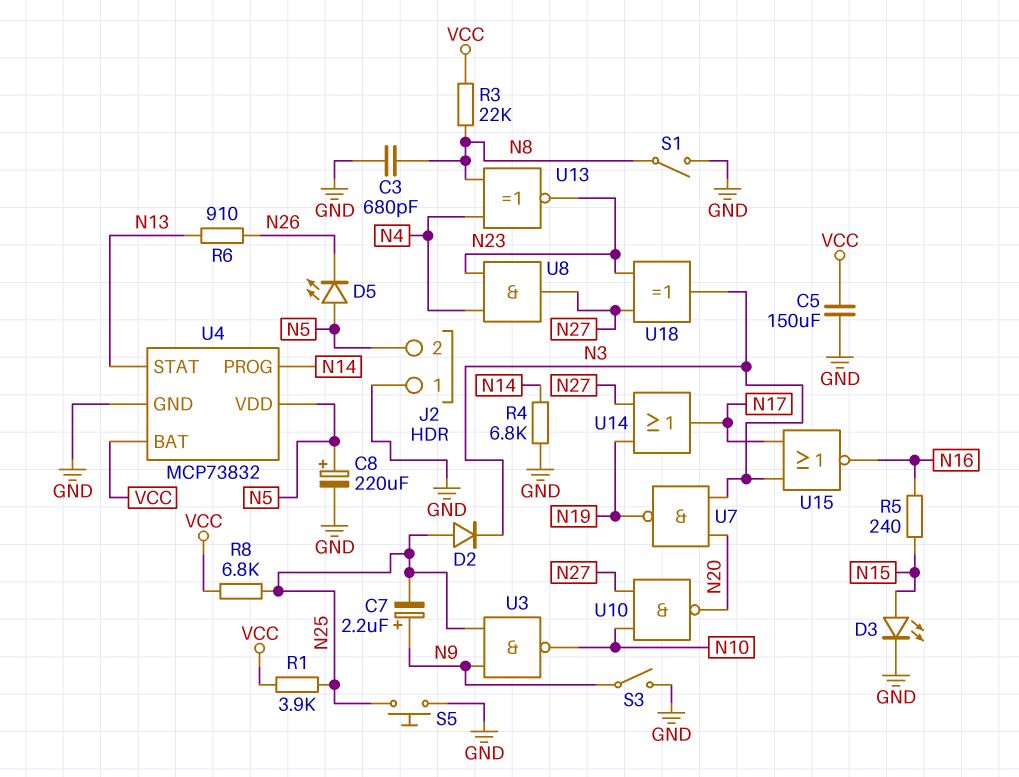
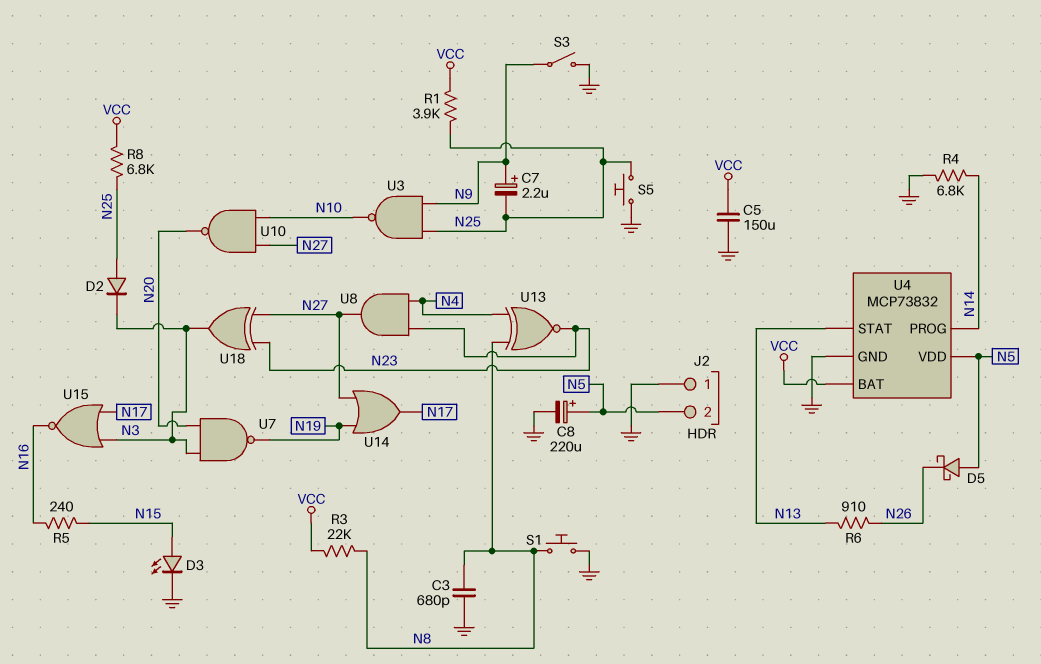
D5: LED (A N5, K N26) -> schottky (A N5, K N26)
S1: switch (GND, N8) -> button (GND, N8)

